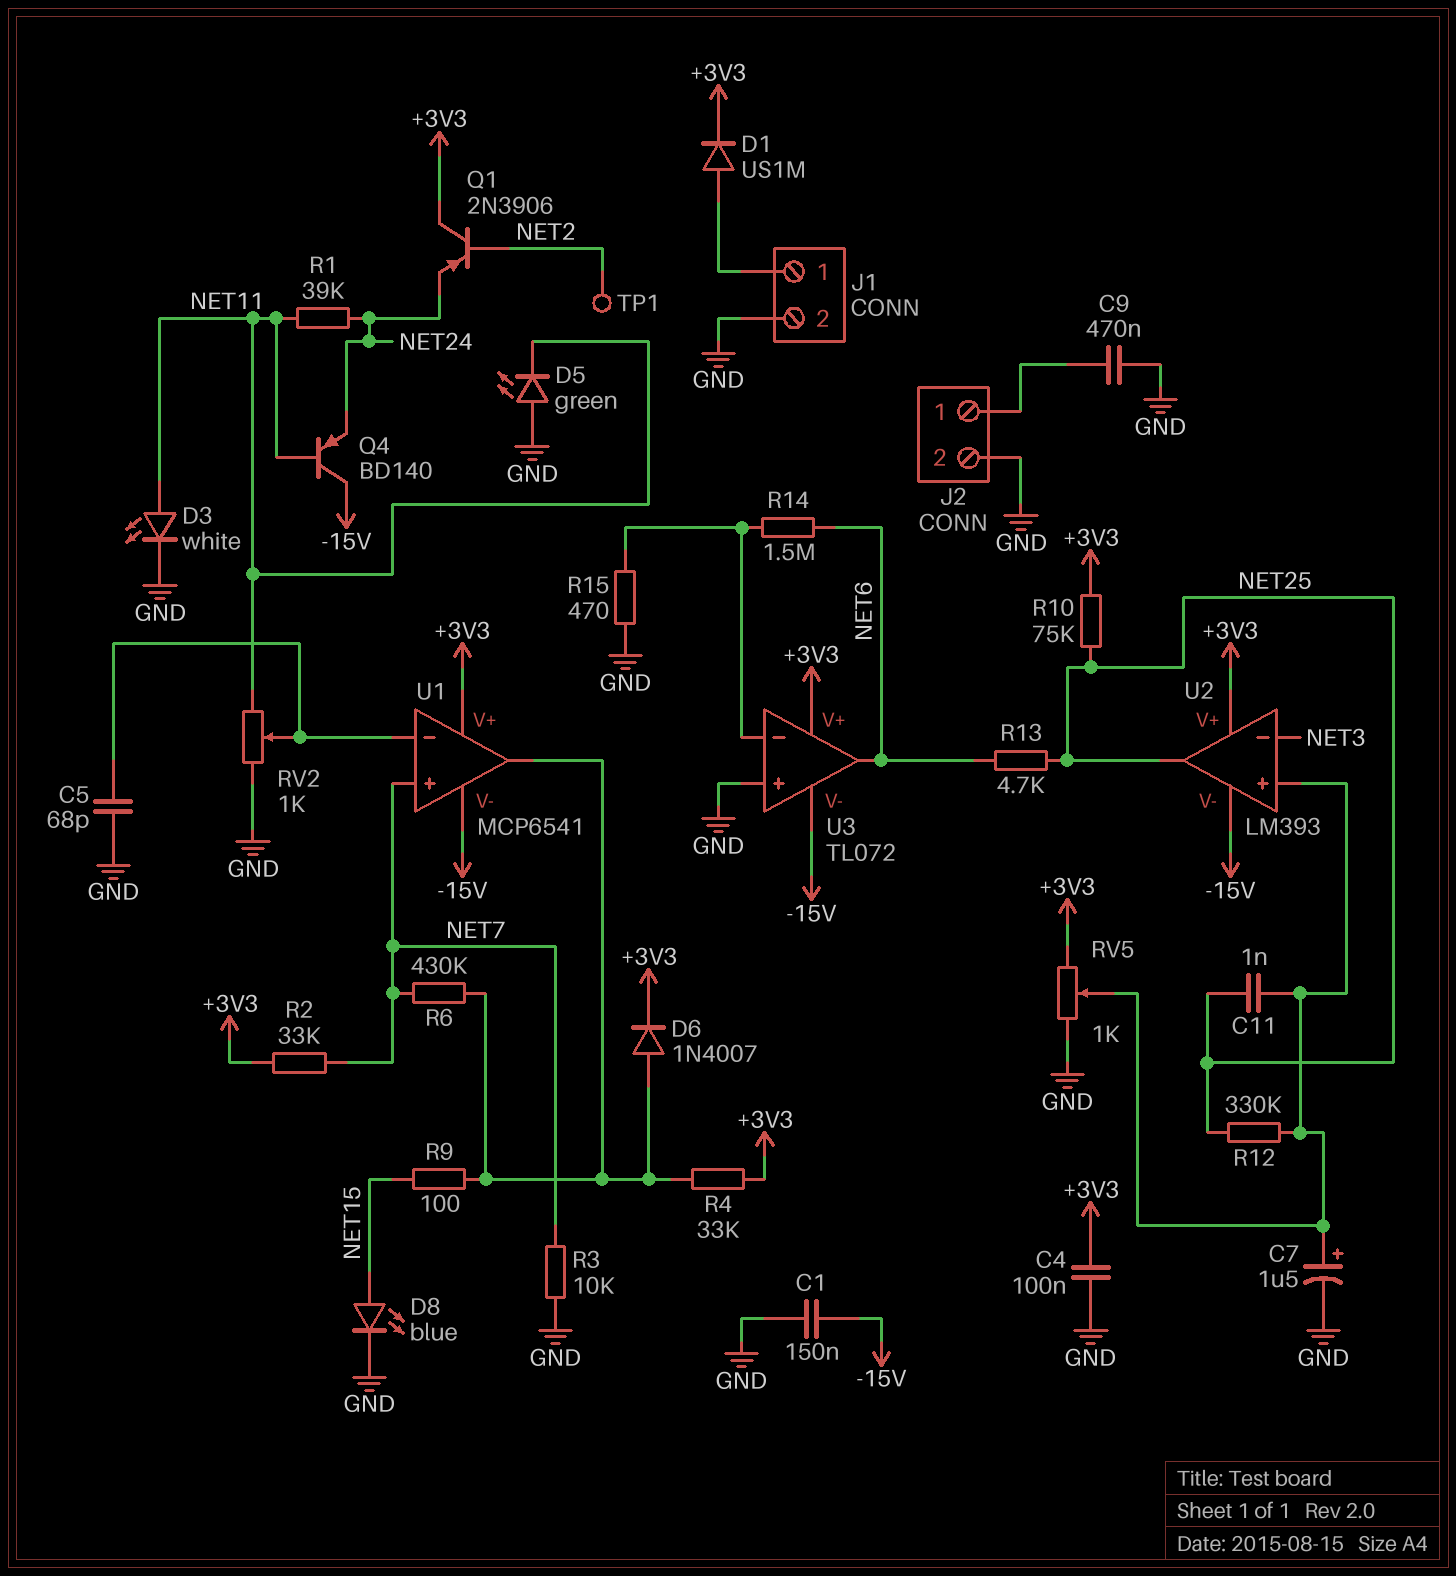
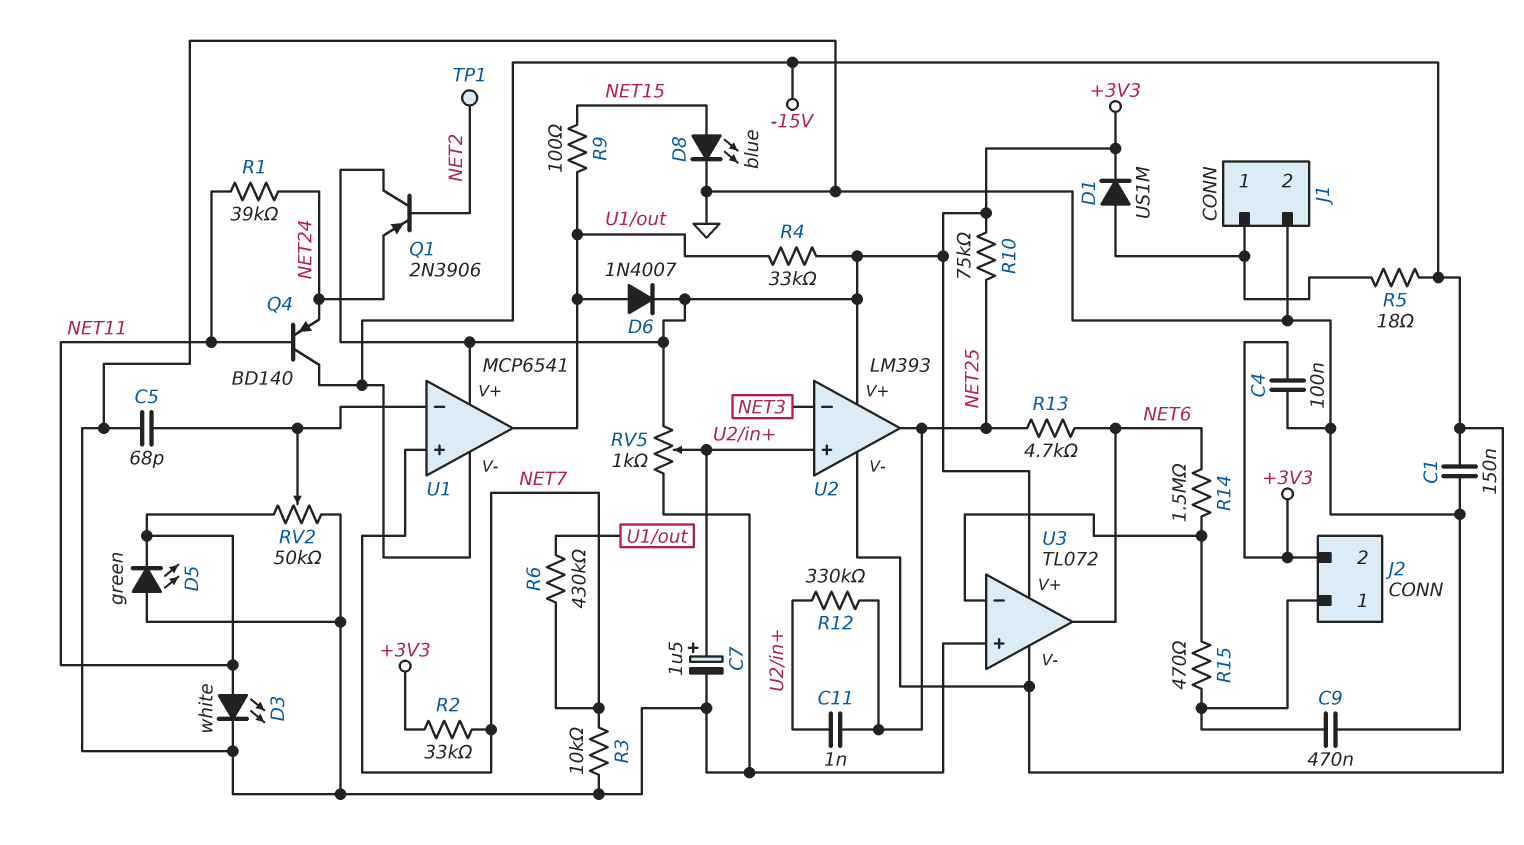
J2 pin 2: GND -> +3V3
R5: none -> 18 (-15V, J1/1)
R15: 470 (GND, U3/in-) -> 470 (J2/1, U3/in-)
RV2: 1k (GND, NET11, wiper U1/in-) -> 50k (GND, NET11, wiper U1/in-)

